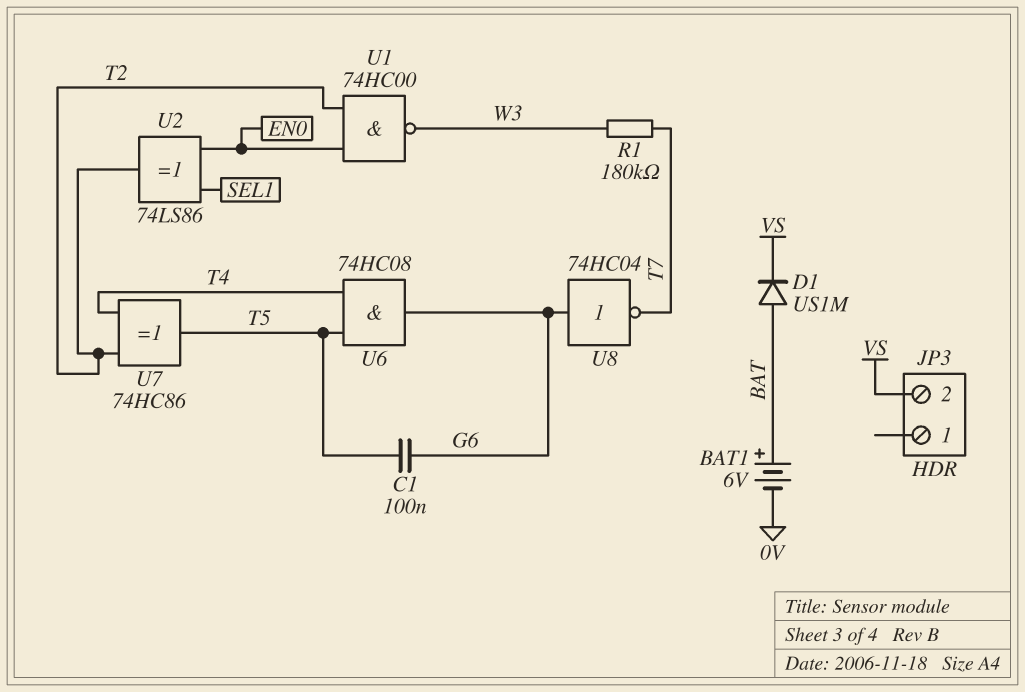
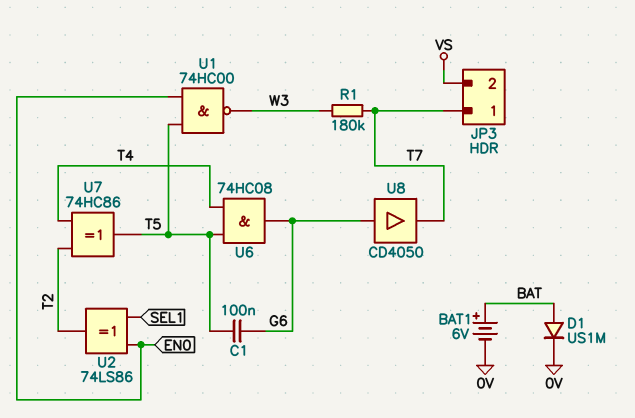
D1: diode US1M (A BAT, K VS) -> diode US1M (A BAT, K 0V)
JP3 pin 1: none -> T7
U1: NAND 74HC00 (in EN0, in T2, out W3) -> NAND 74HC00 (in EN0, in T5, out W3)
U8: NOT 74HC04 (in G6, out T7) -> buffer CD4050 (in G6, out T7)

